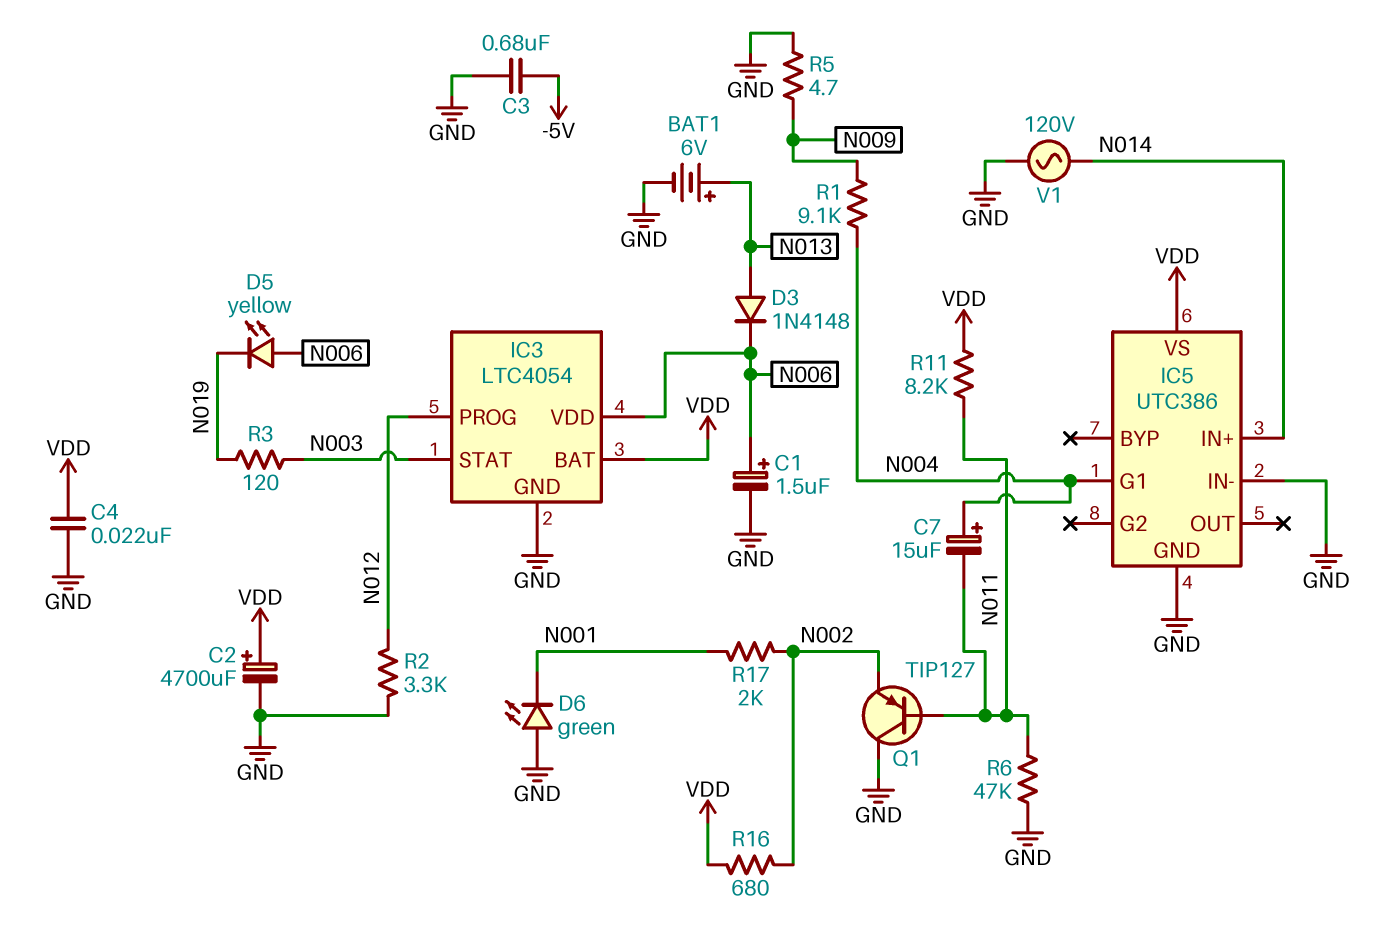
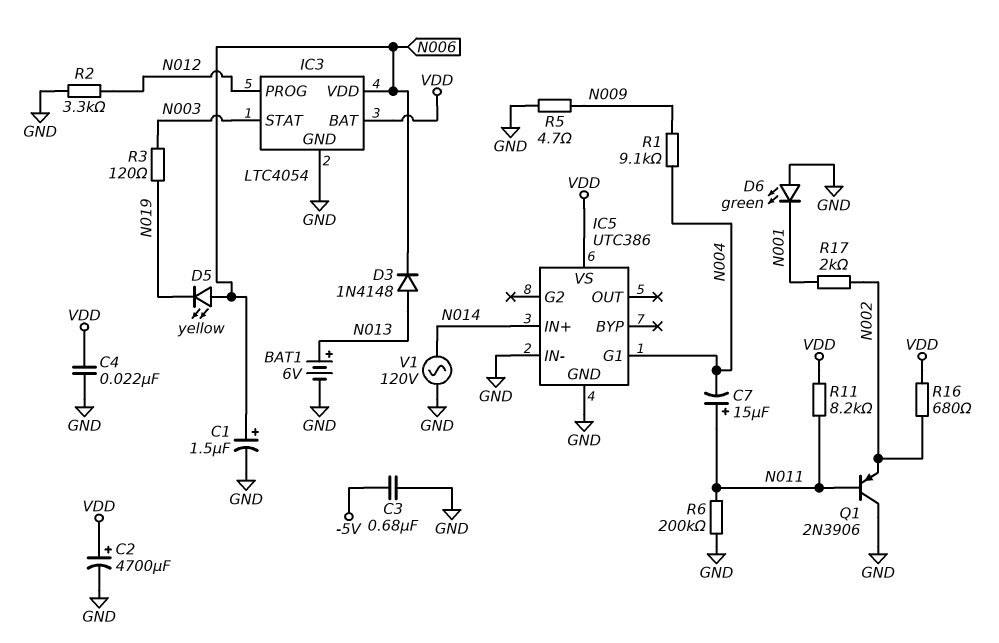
C7: 15uF (plus N004, minus N011) -> 15uF (plus N011, minus N004)
Q1: PNP TIP127 (B N011, C GND, E N002) -> PNP 2N3906 (B N011, C GND, E N002)
R6: 47k (GND, N011) -> 200k (GND, N011)

